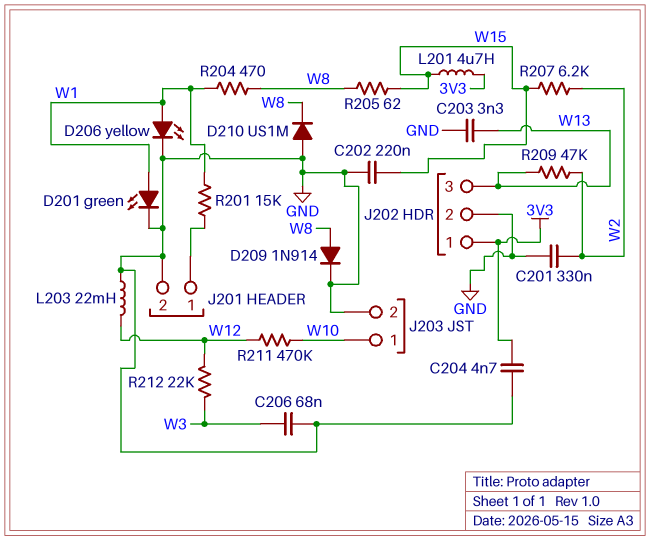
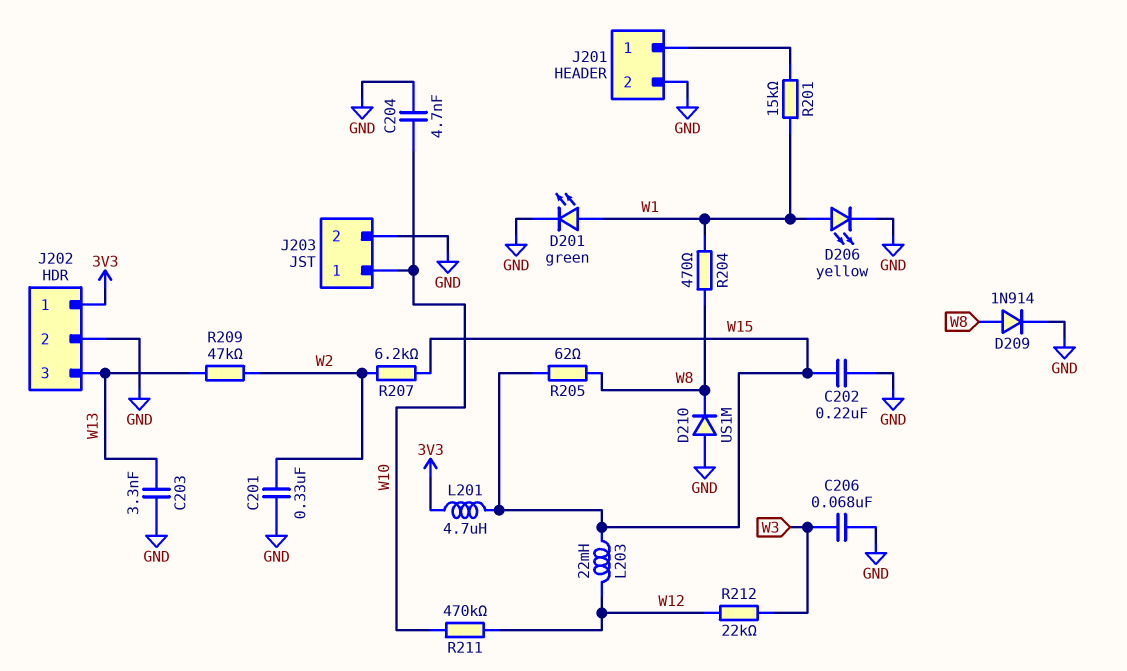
C204: 4.7nF (3V3, GND) -> 4.7nF (GND, W10)
L203: 22mH (GND, W12) -> 22mH (W12, W15)

